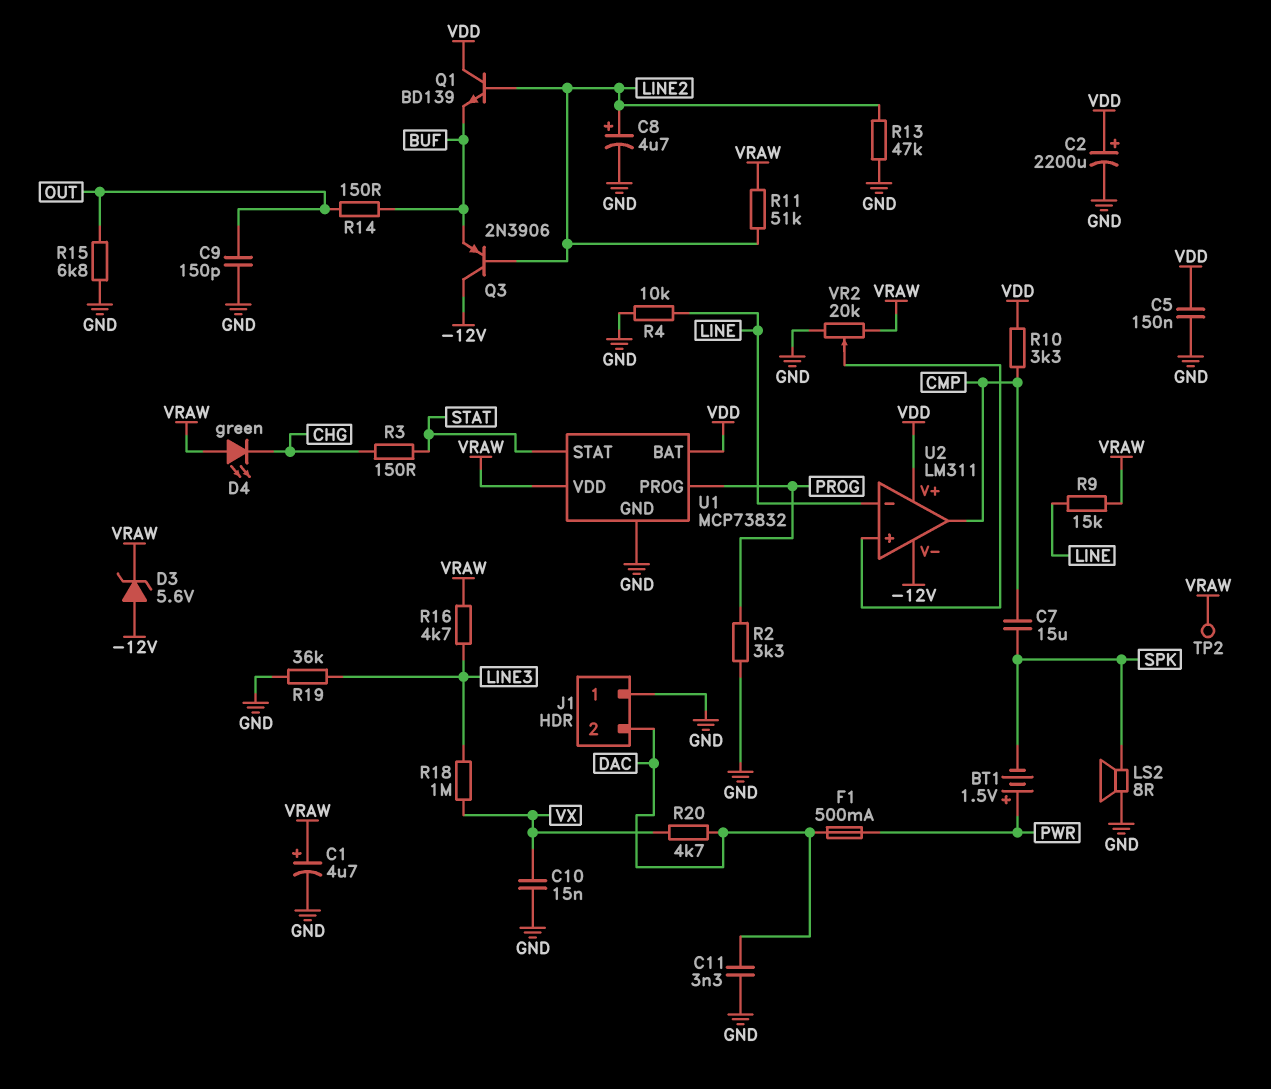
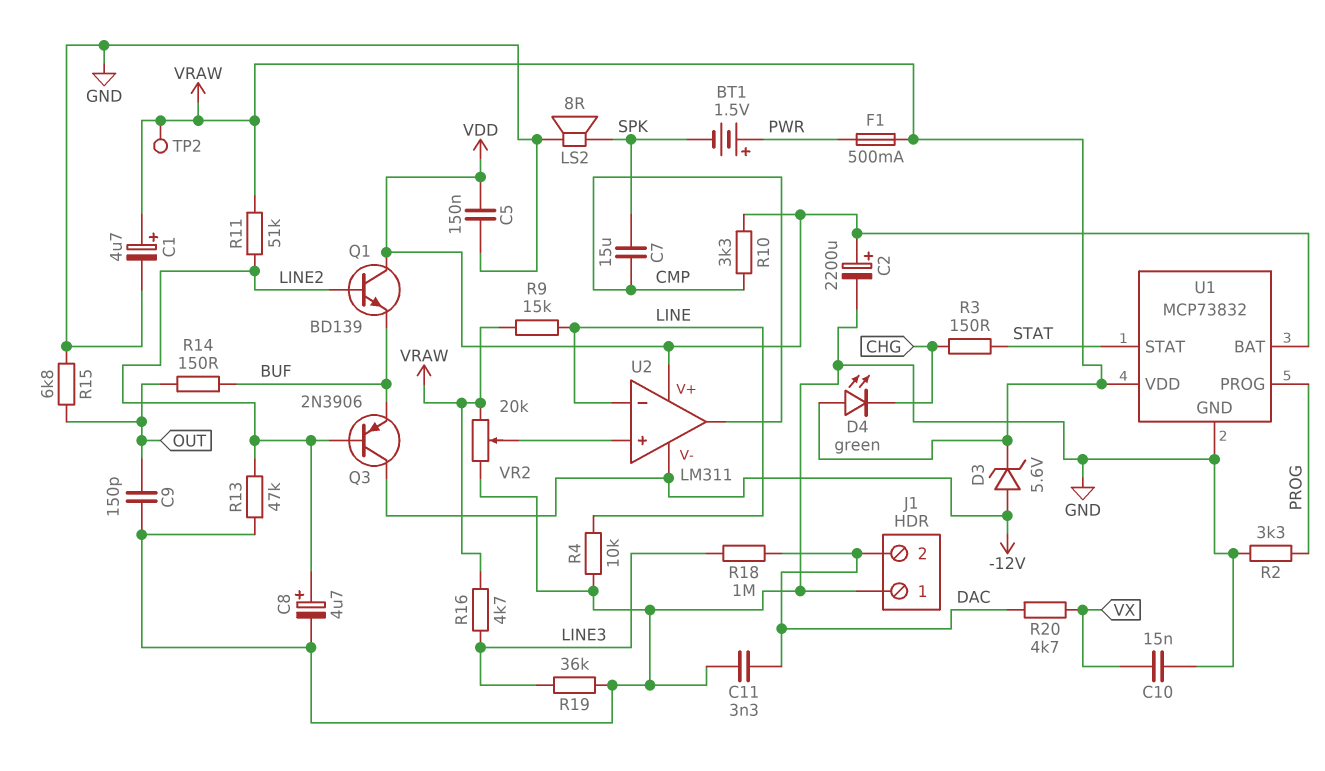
F1: 500mA (DAC, PWR) -> 500mA (PWR, VRAW)
R18: 1M (LINE3, VX) -> 1M (DAC, LINE3)

